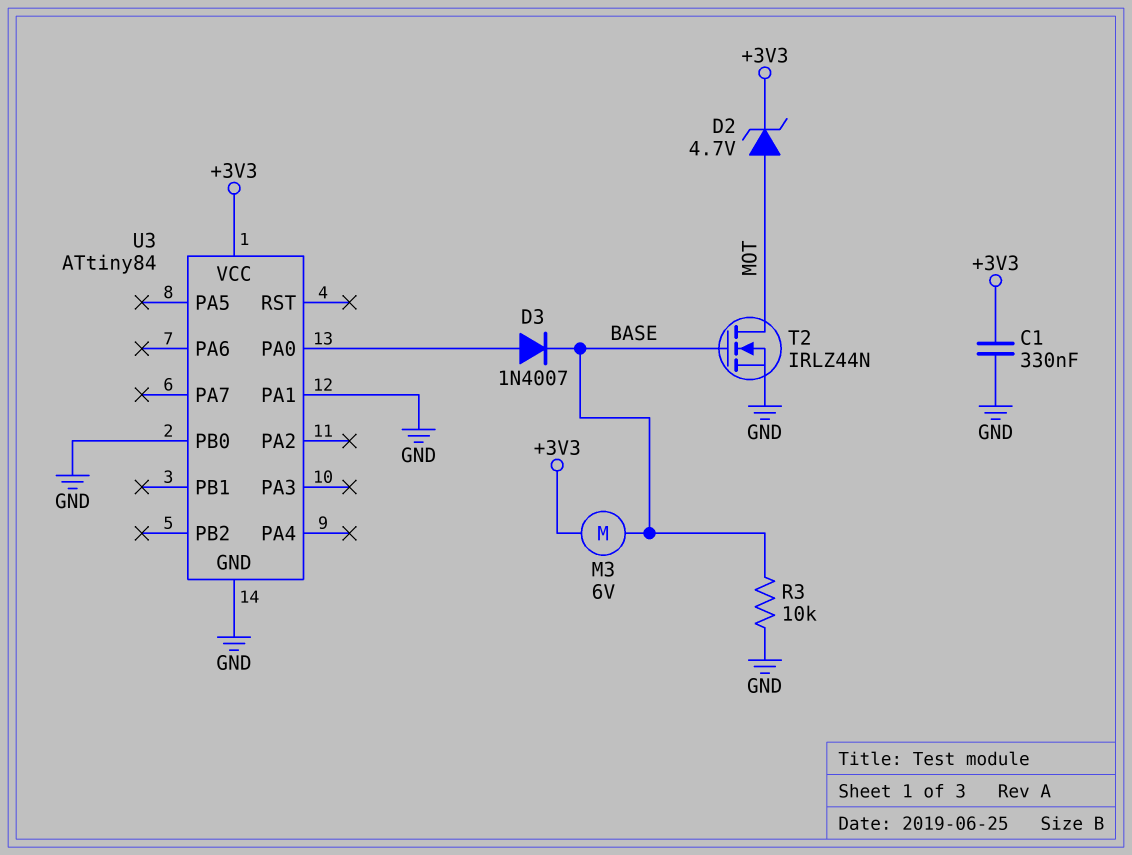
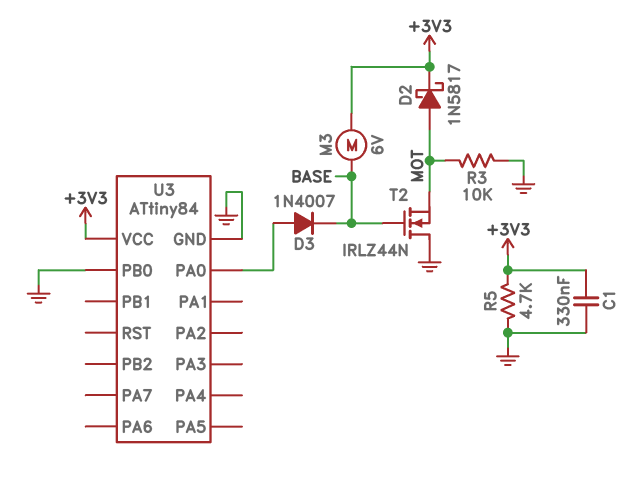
D2: zener 4.7V (A MOT, K +3V3) -> schottky 1N5817 (A MOT, K +3V3)
R3: 10k (BASE, GND) -> 10k (GND, MOT)
R5: none -> 4.7k (+3V3, GND)
T2: NMOS IRLZ44N (G BASE, D MOT, S GND) -> NMOS IRLZ44N (G BASE, D GND, S MOT)
U3 pin PA1: GND -> none

